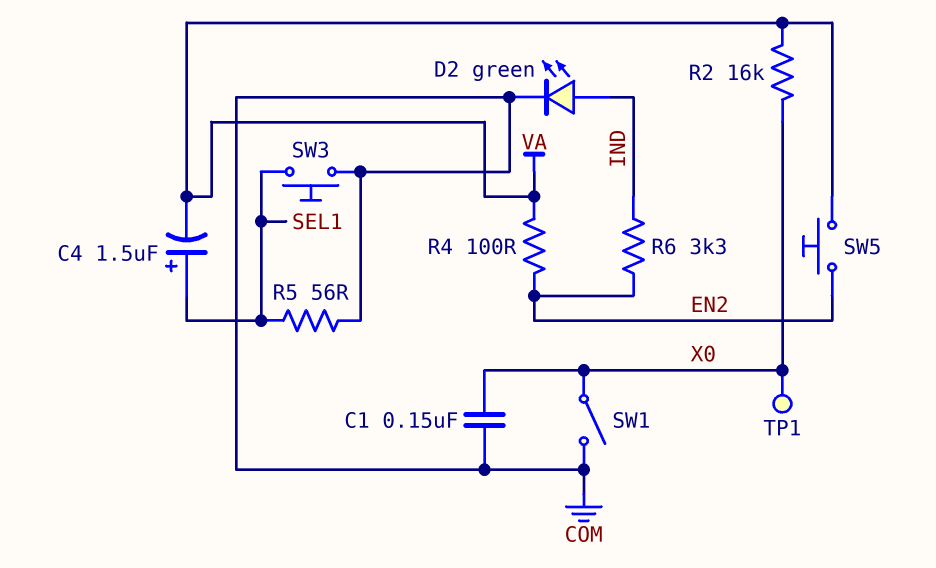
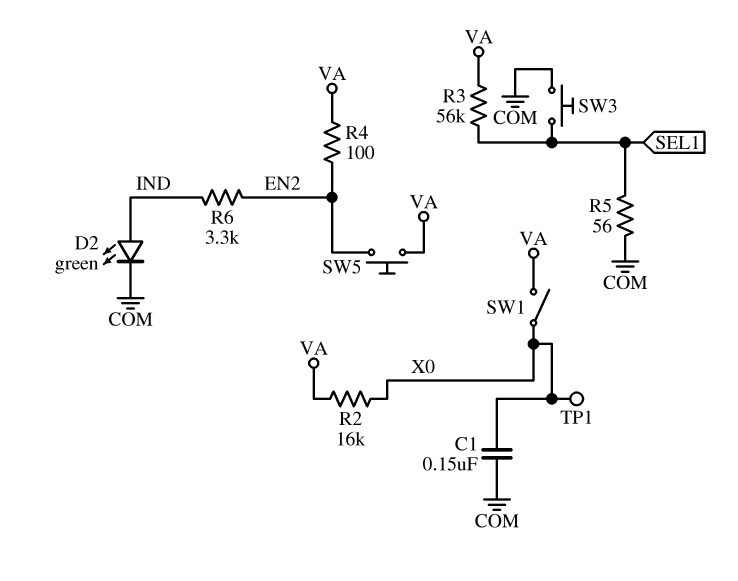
C4: 1.5uF (plus SEL1, minus VA) -> none
R3: none -> 56k (SEL1, VA)
SW1: switch (COM, X0) -> switch (VA, X0)

